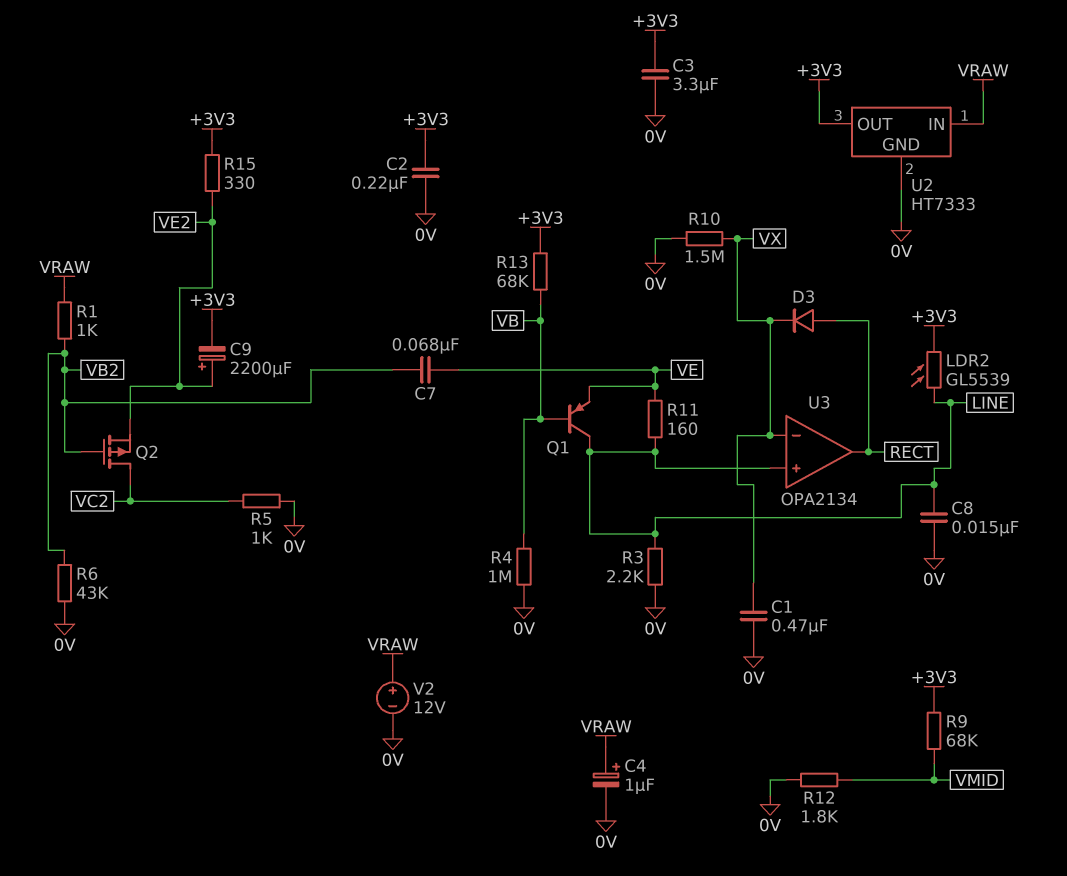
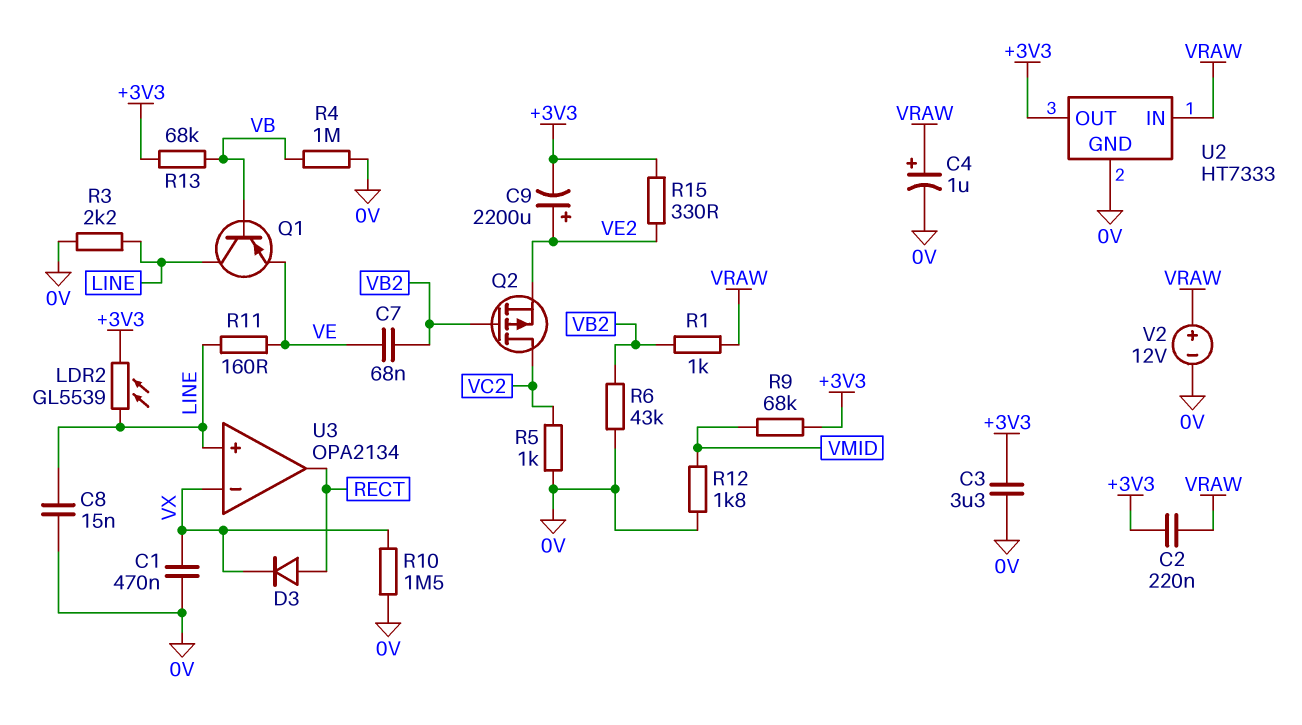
C2: 220nF (+3V3, 0V) -> 220nF (+3V3, VRAW)

